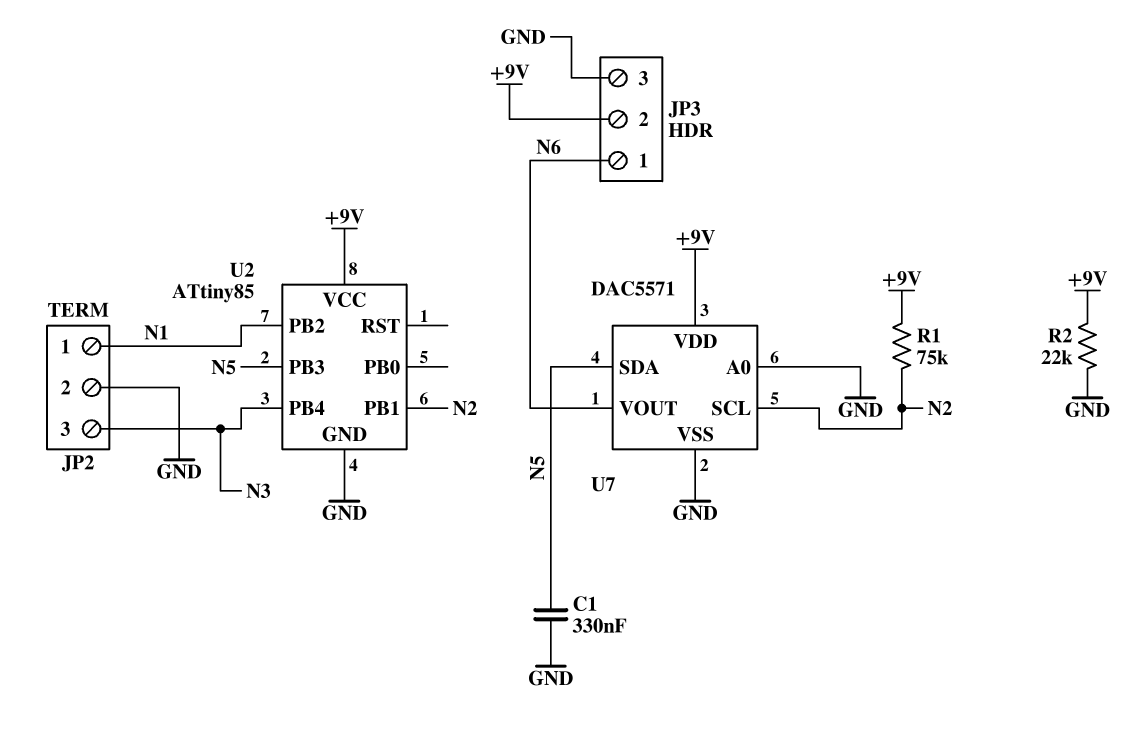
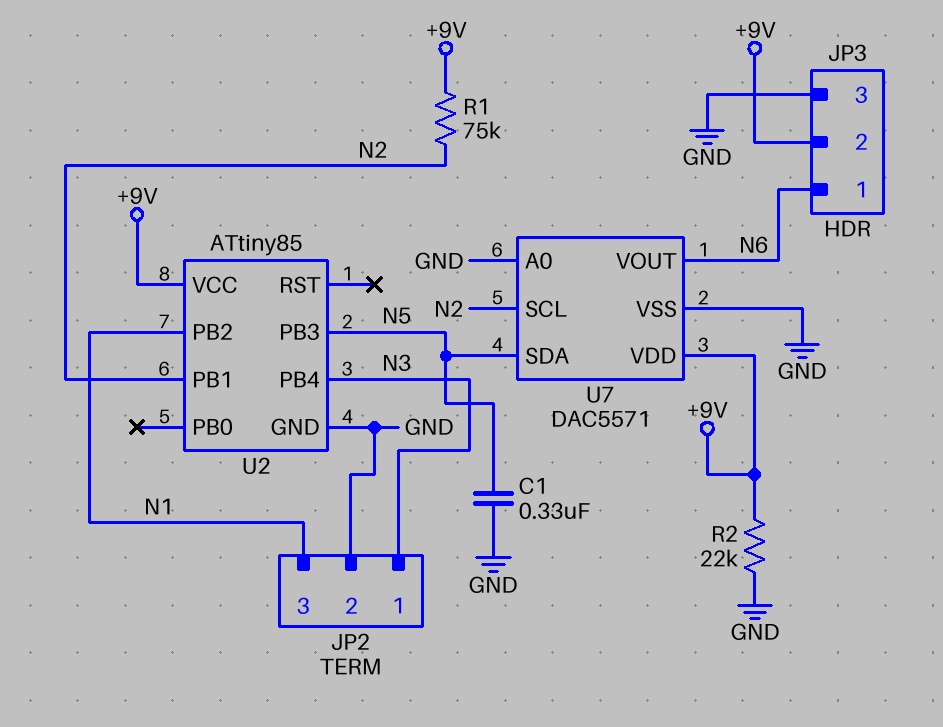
JP2 pin 1: N1 -> N3
JP2 pin 3: N3 -> N1

